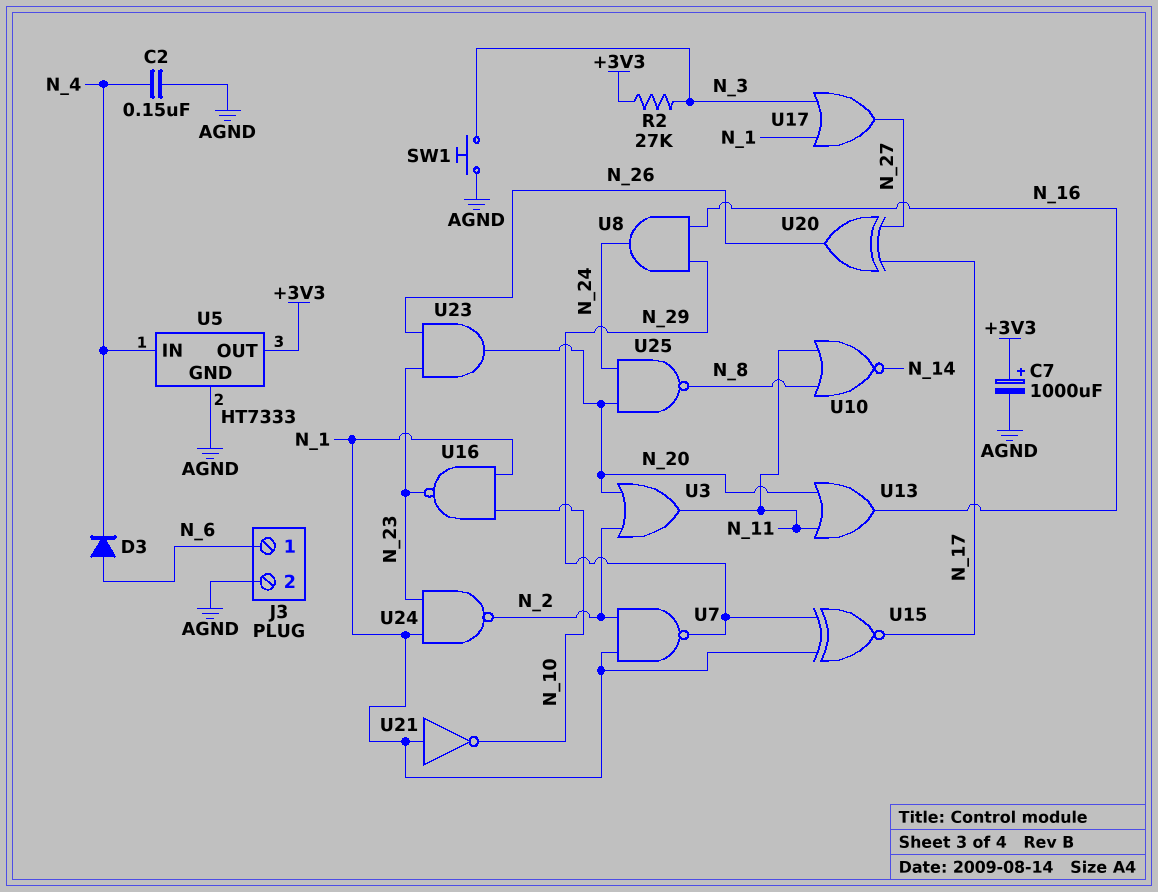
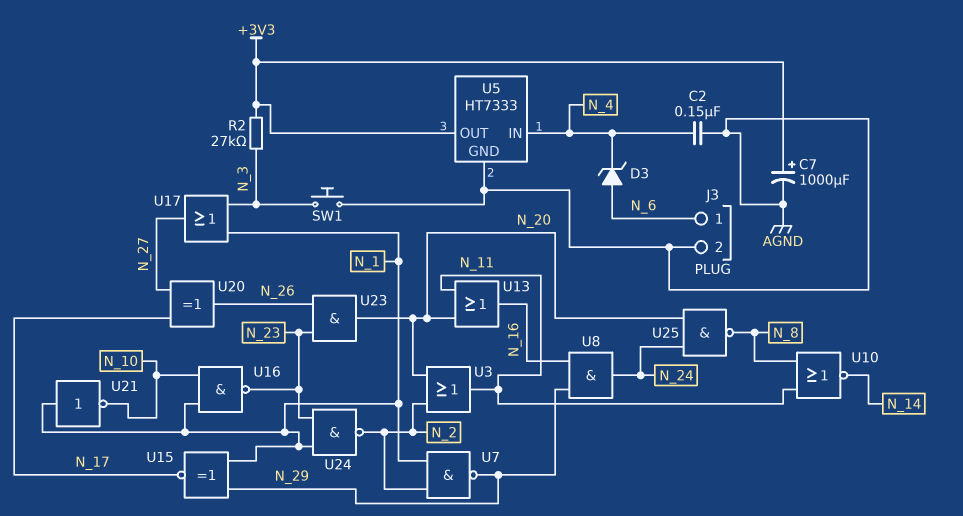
D3: diode (A N_6, K N_4) -> zener (A N_6, K N_4)

